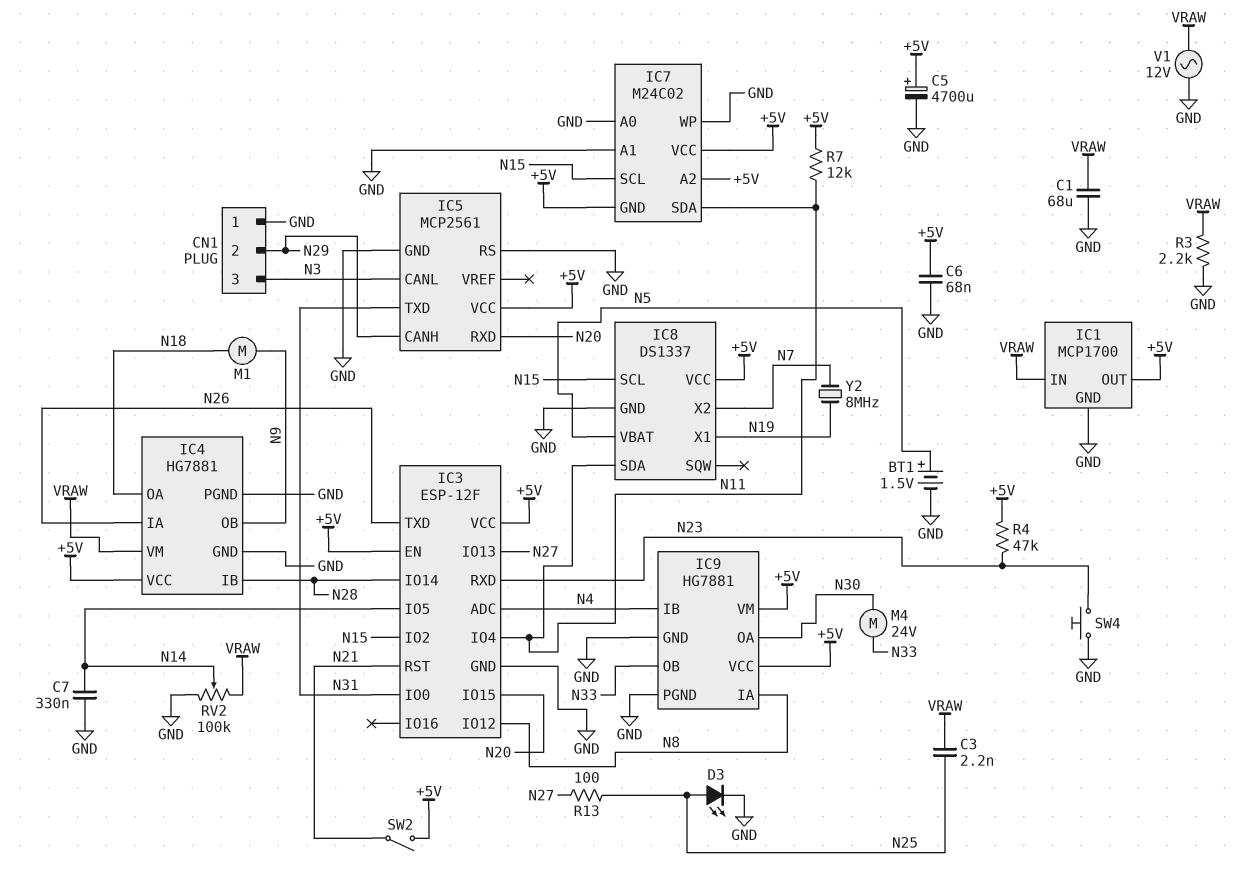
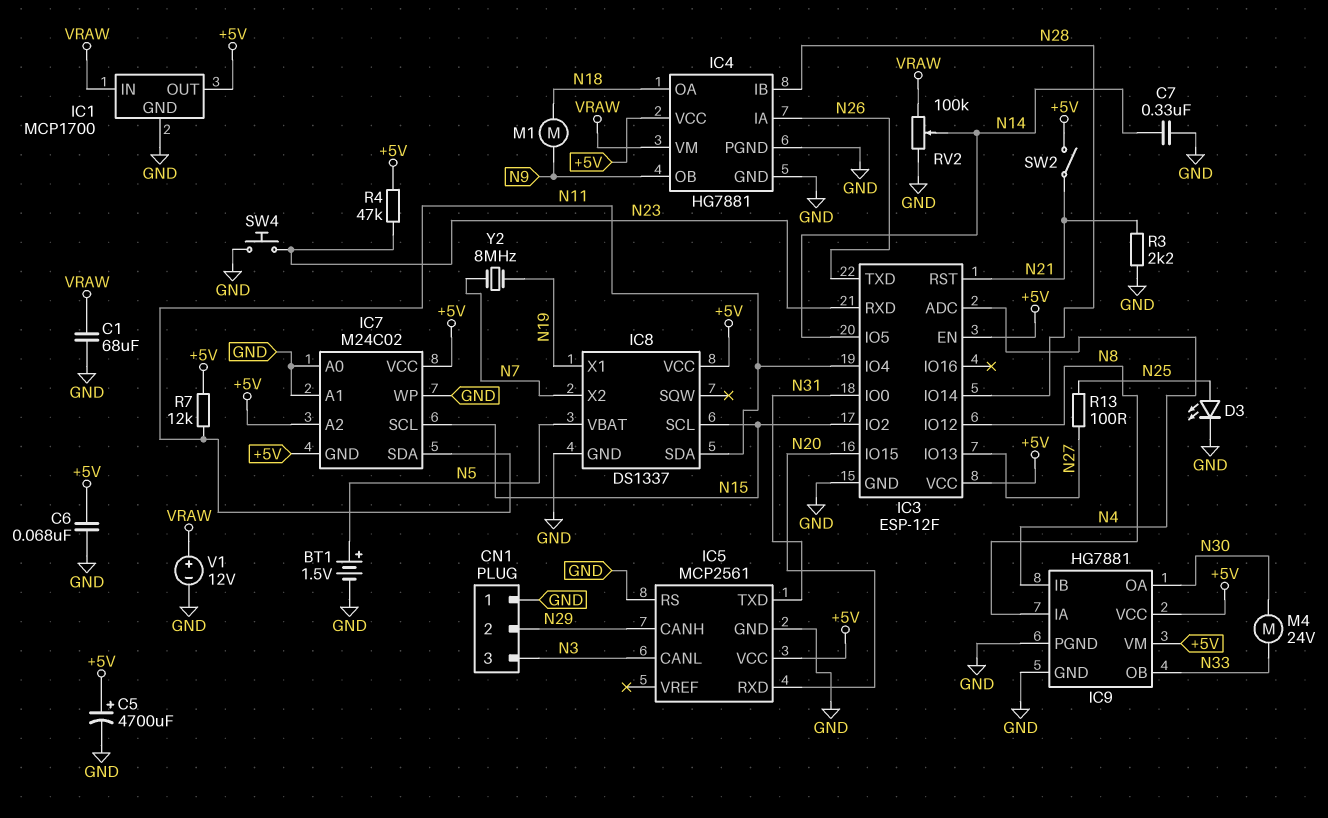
C3: 2.2nF (N25, VRAW) -> none
R3: 2.2k (GND, VRAW) -> 2.2k (GND, N21)
V1: AC 12V (GND, VRAW) -> 12V (plus VRAW, minus GND)

